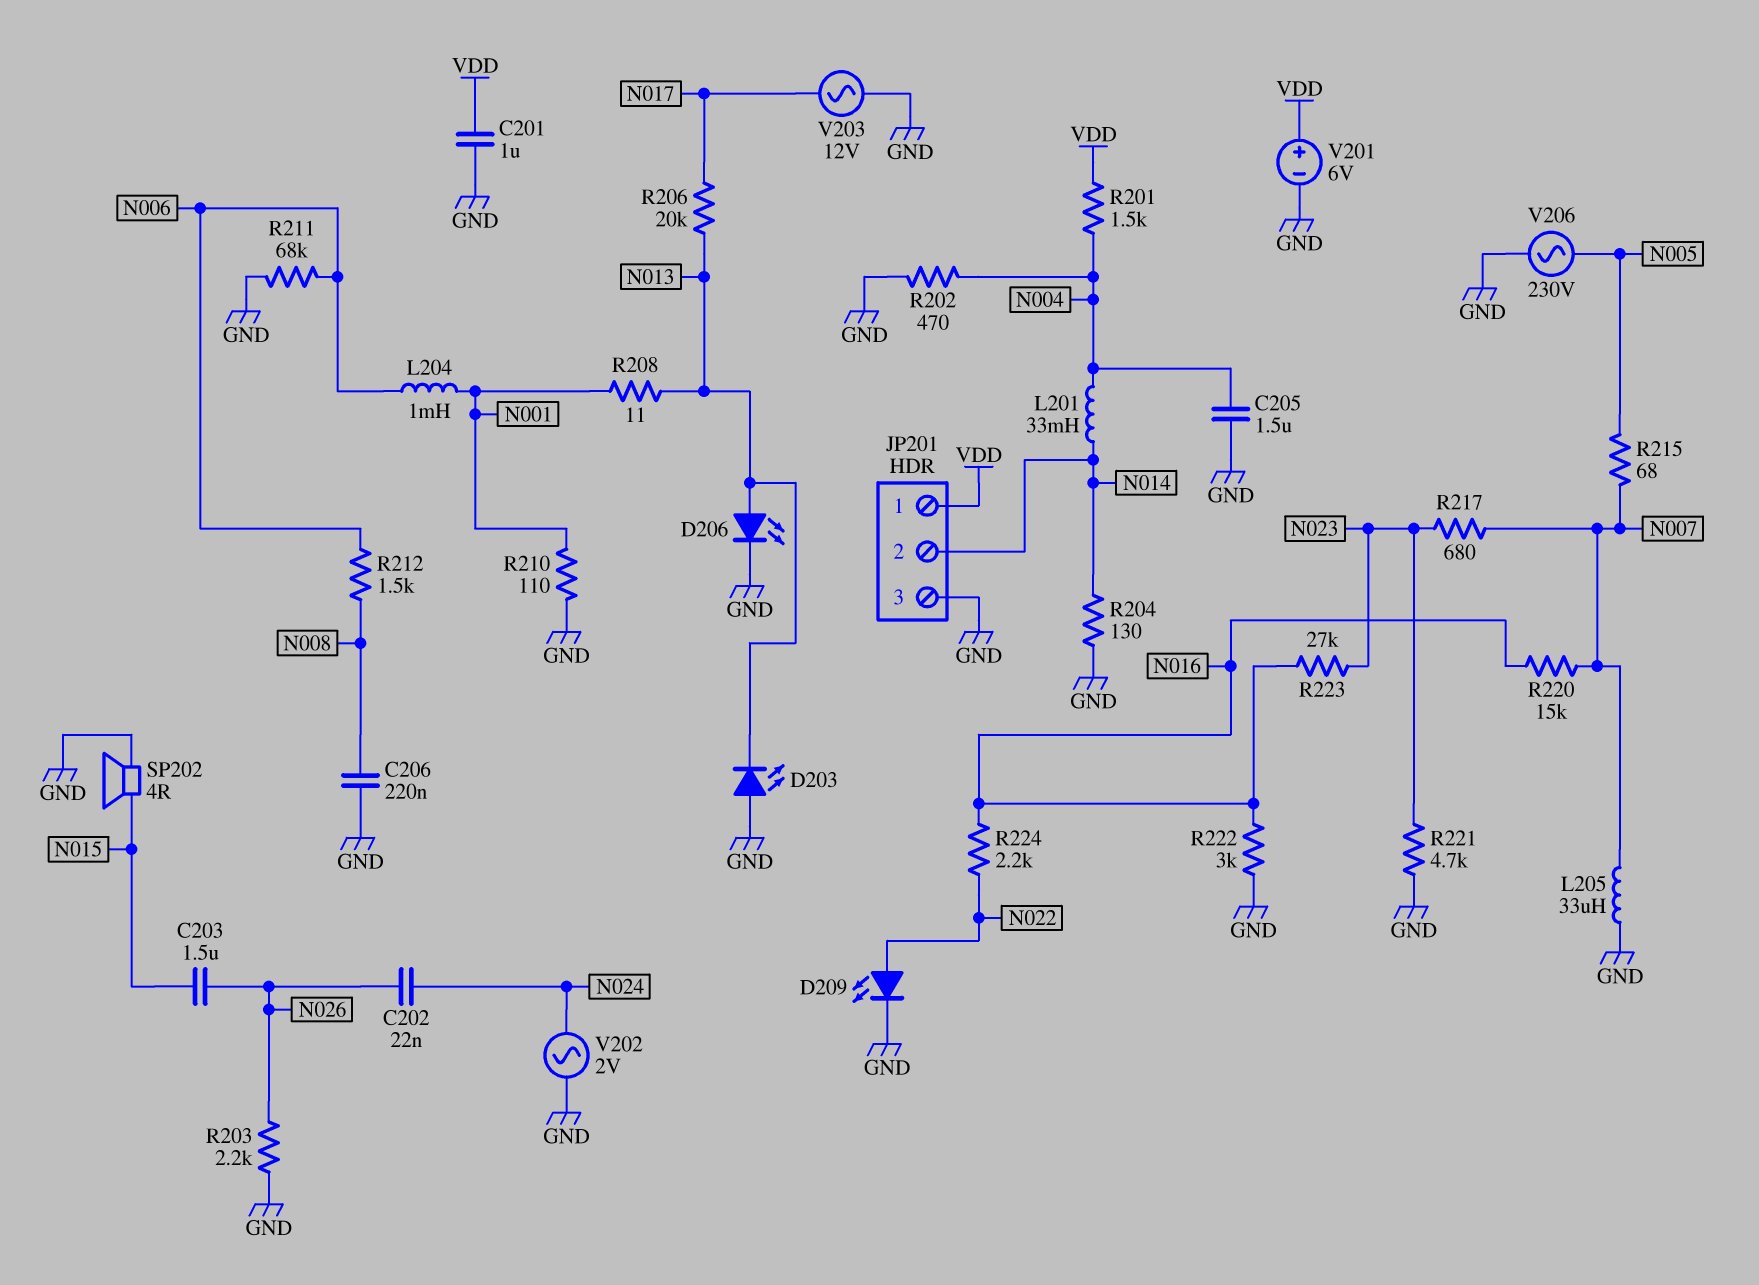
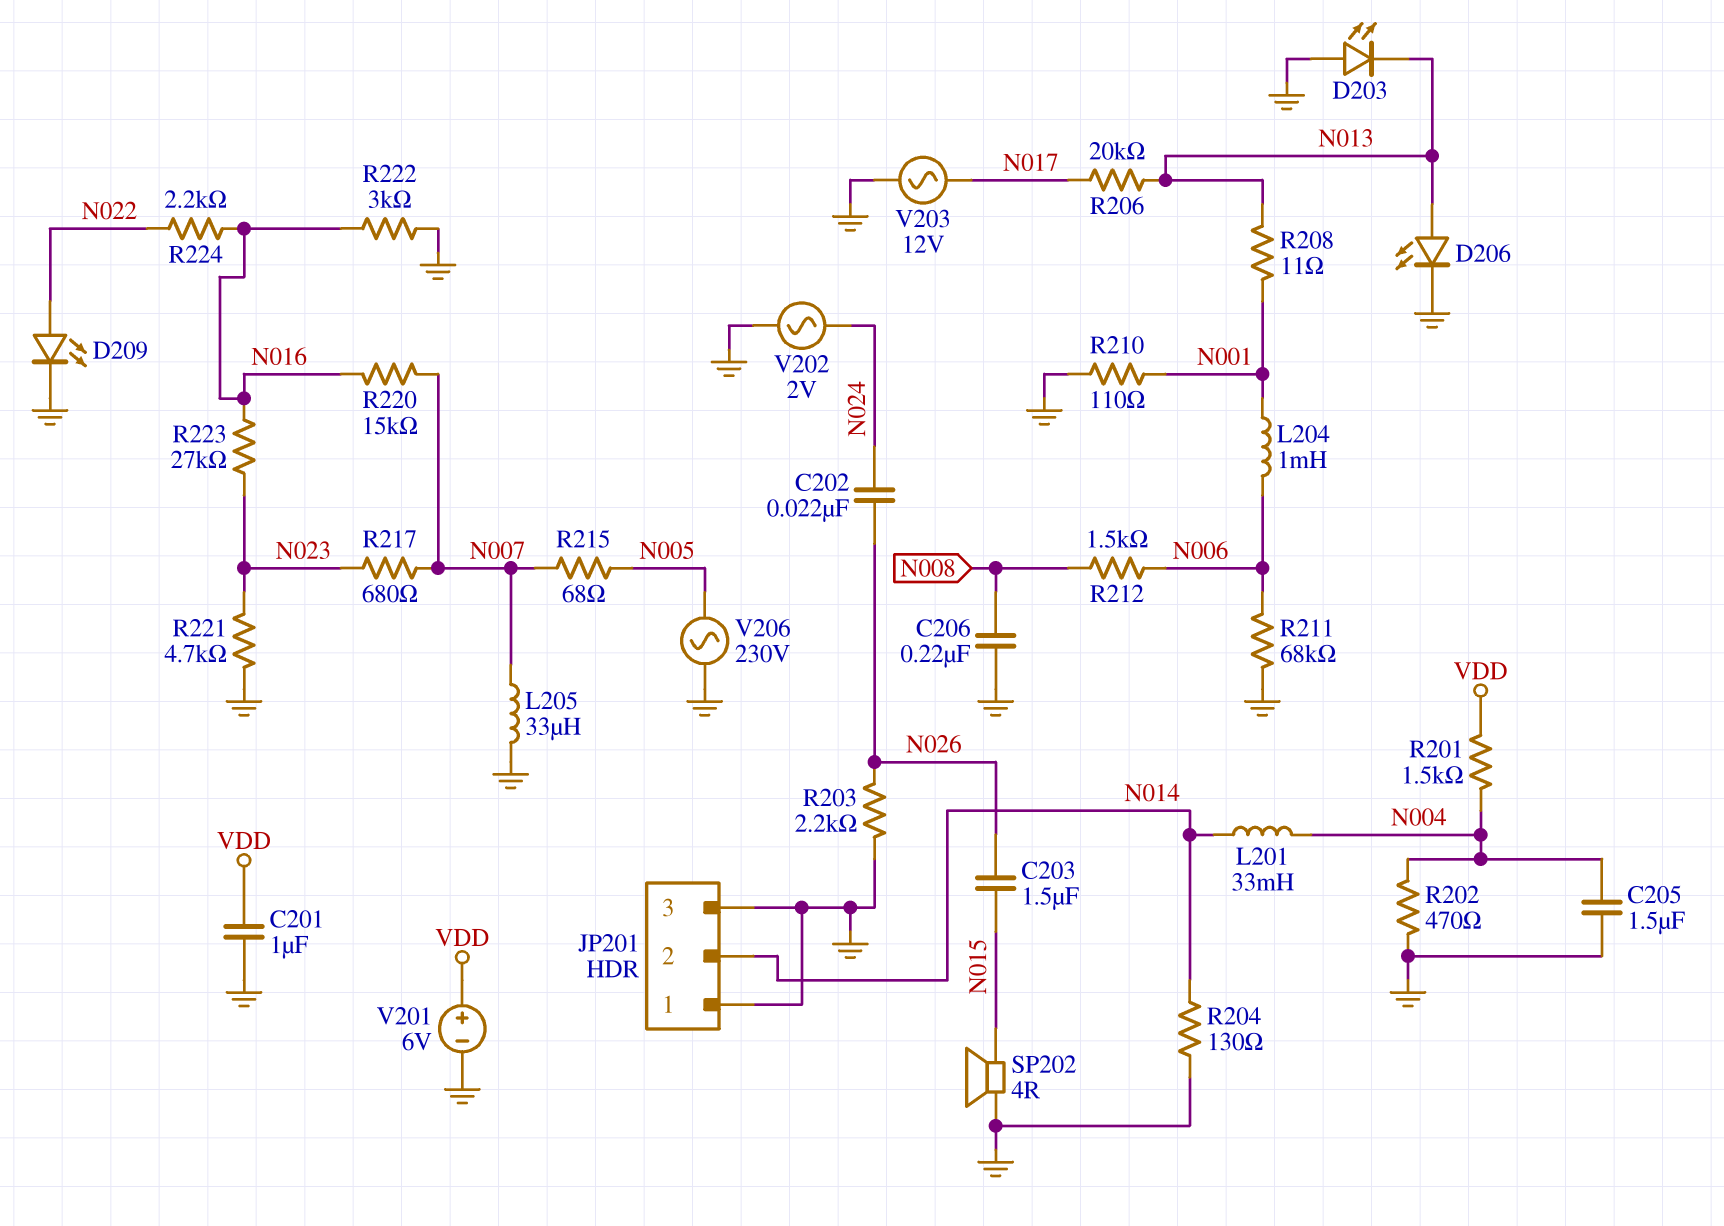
JP201 pin 1: VDD -> GND

